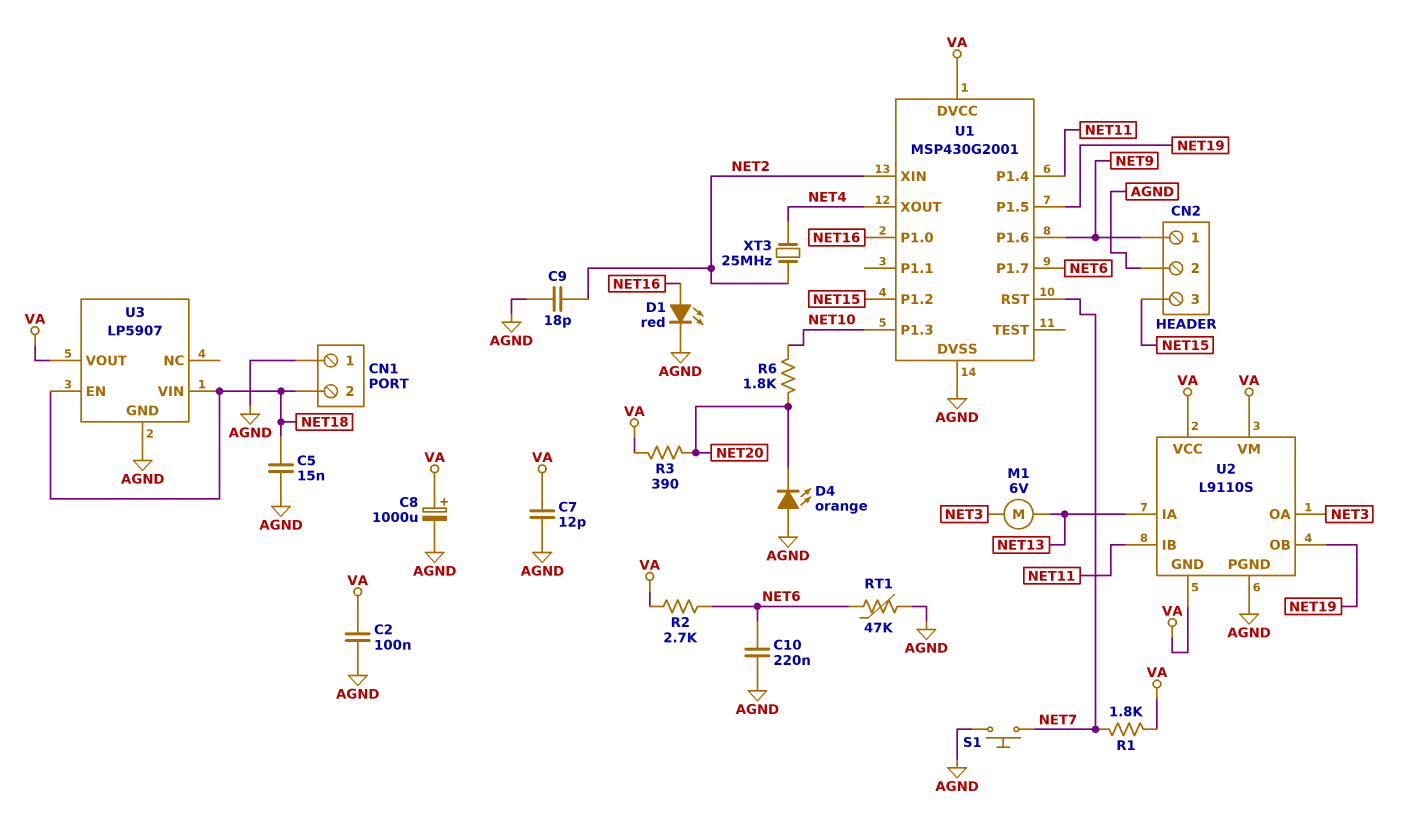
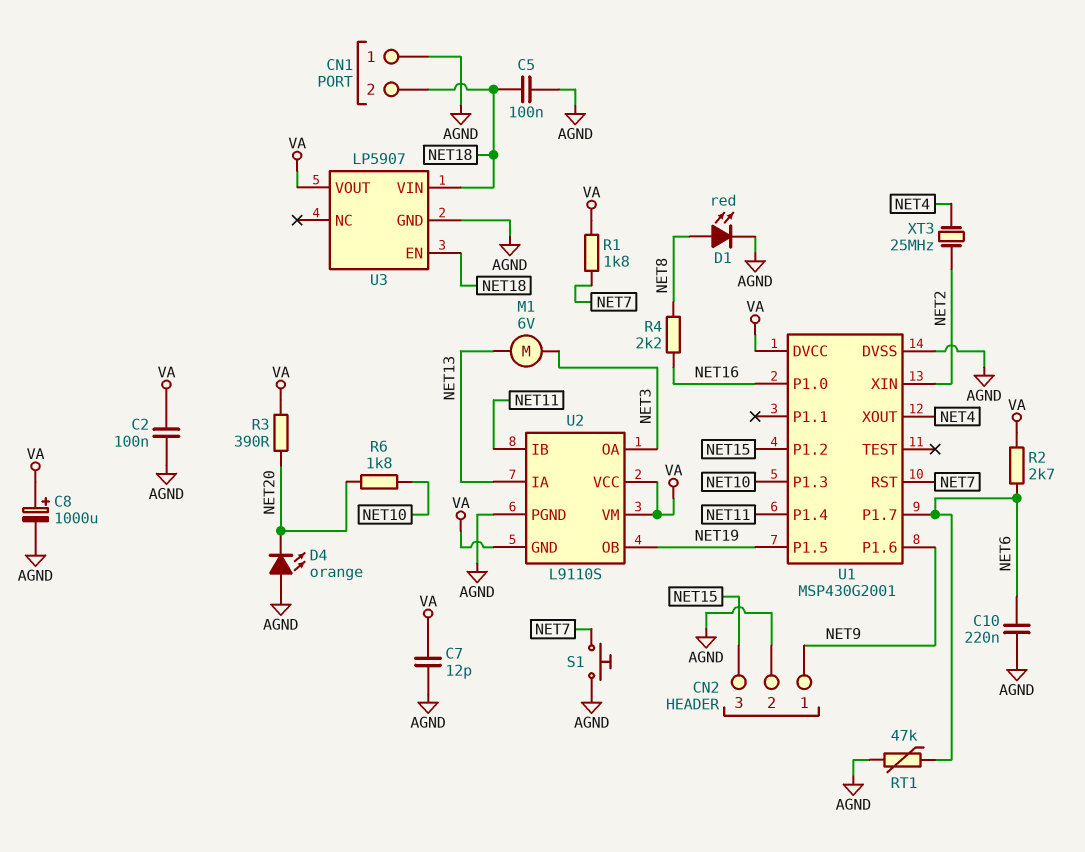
C5: 15nF (AGND, NET18) -> 100nF (AGND, NET18)
C9: 18pF (AGND, NET2) -> none
D1: LED red (A NET16, K AGND) -> LED red (A NET8, K AGND)
R4: none -> 2.2k (NET8, NET16)

